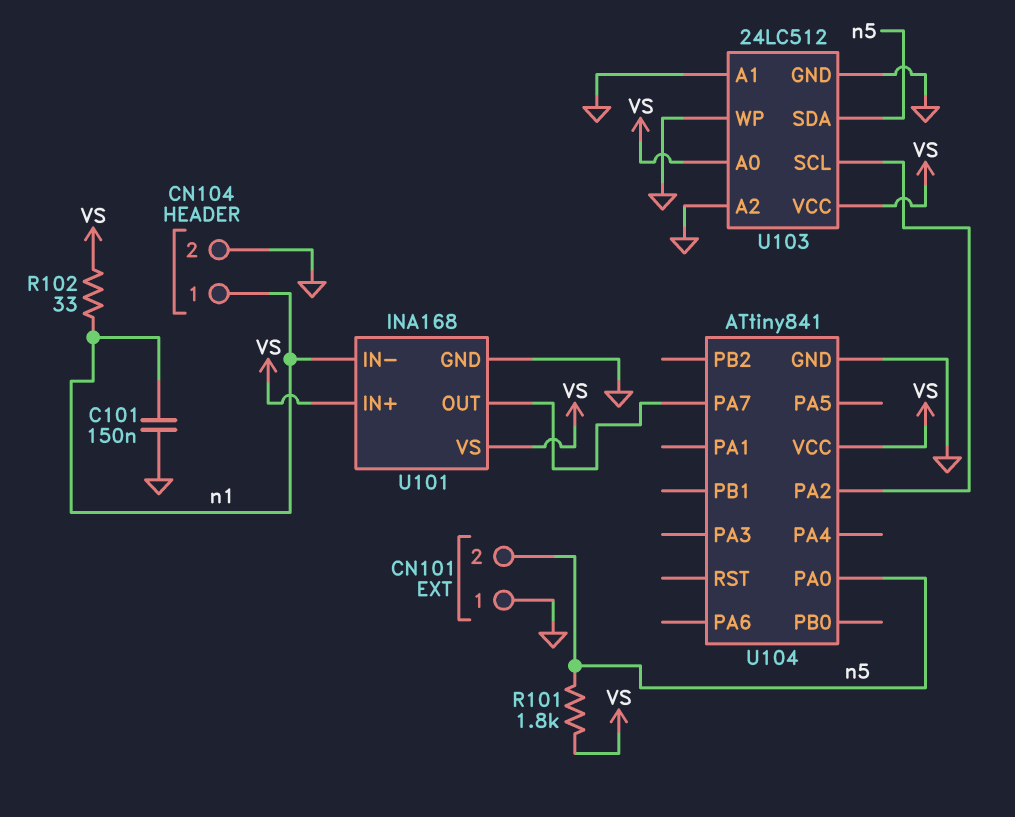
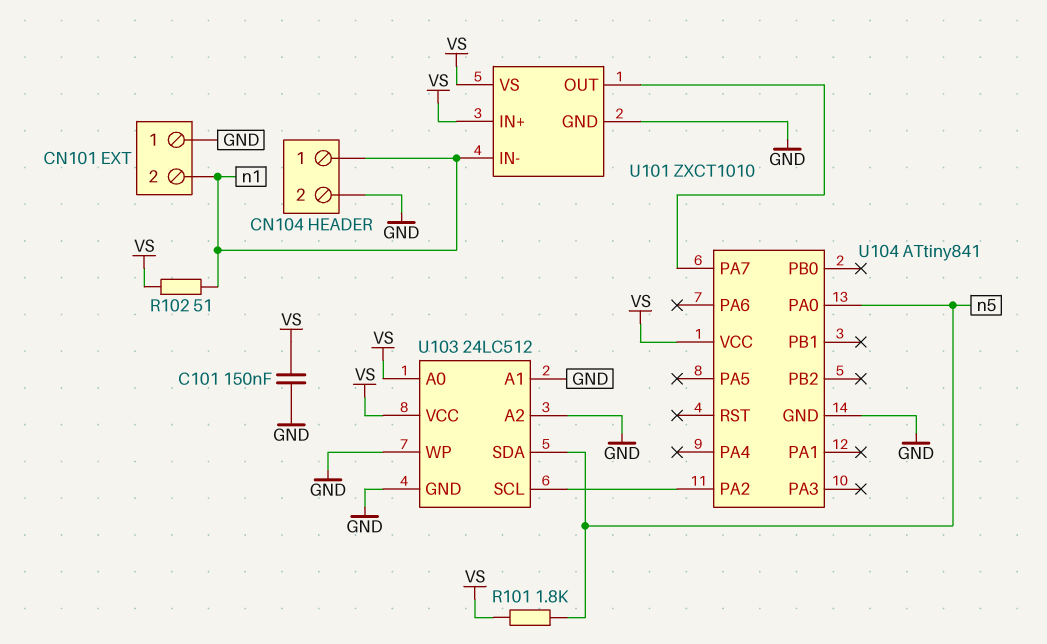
C101: 150nF (GND, n1) -> 150nF (GND, VS)
CN101 pin 2: n5 -> n1
R102: 33 (VS, n1) -> 51 (VS, n1)
U101: INA168 -> ZXCT1010

